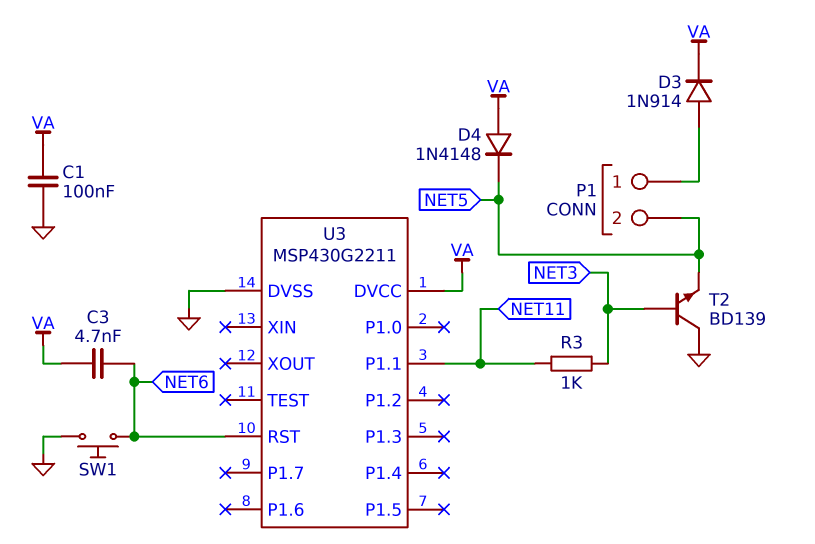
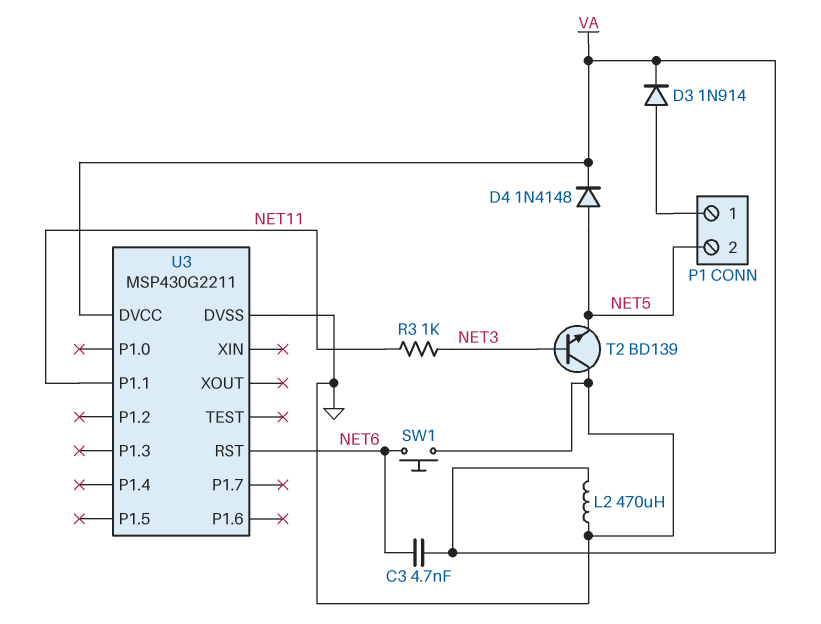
C1: 100nF (GND, VA) -> none
D4: diode 1N4148 (A VA, K NET5) -> diode 1N4148 (A NET5, K VA)
L2: none -> 470uH (GND, VA)

